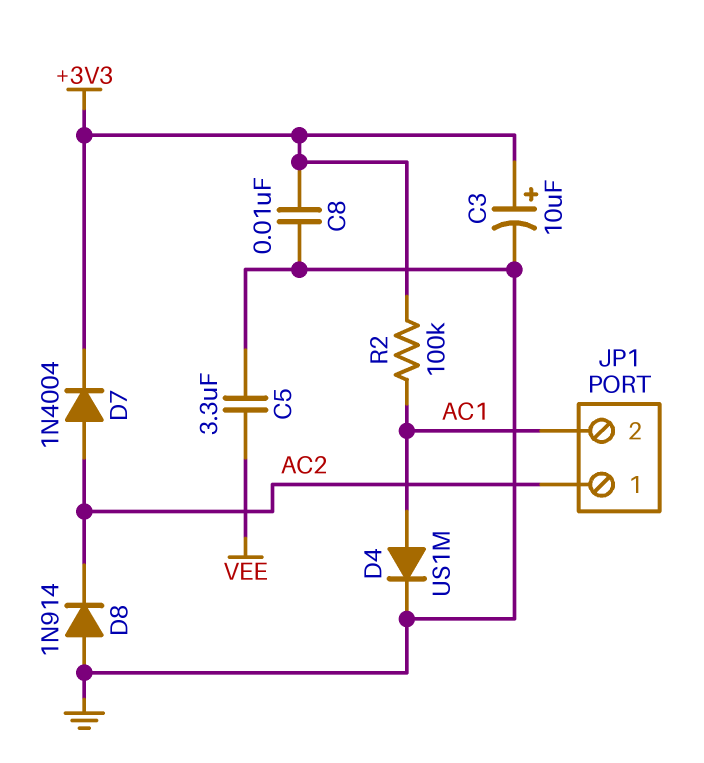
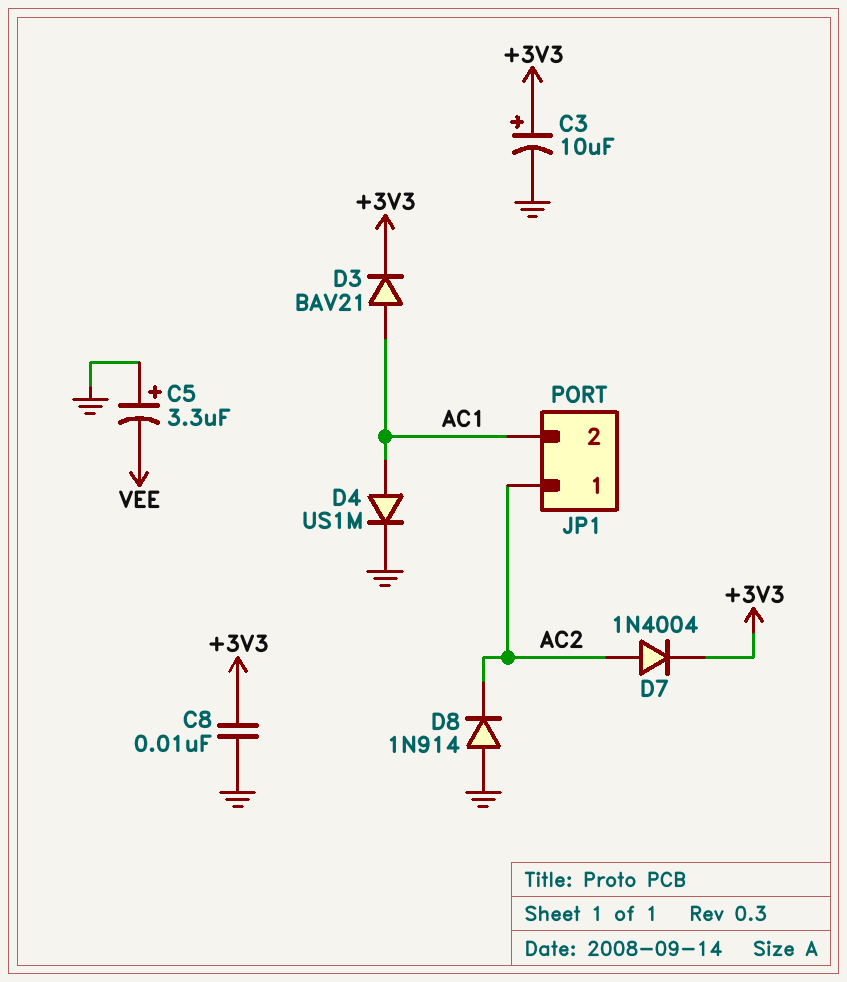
C5: 3.3uF (GND, VEE) -> 3.3uF (plus GND, minus VEE)
D3: none -> diode BAV21 (A AC1, K +3V3)
R2: 100k (+3V3, AC1) -> none

